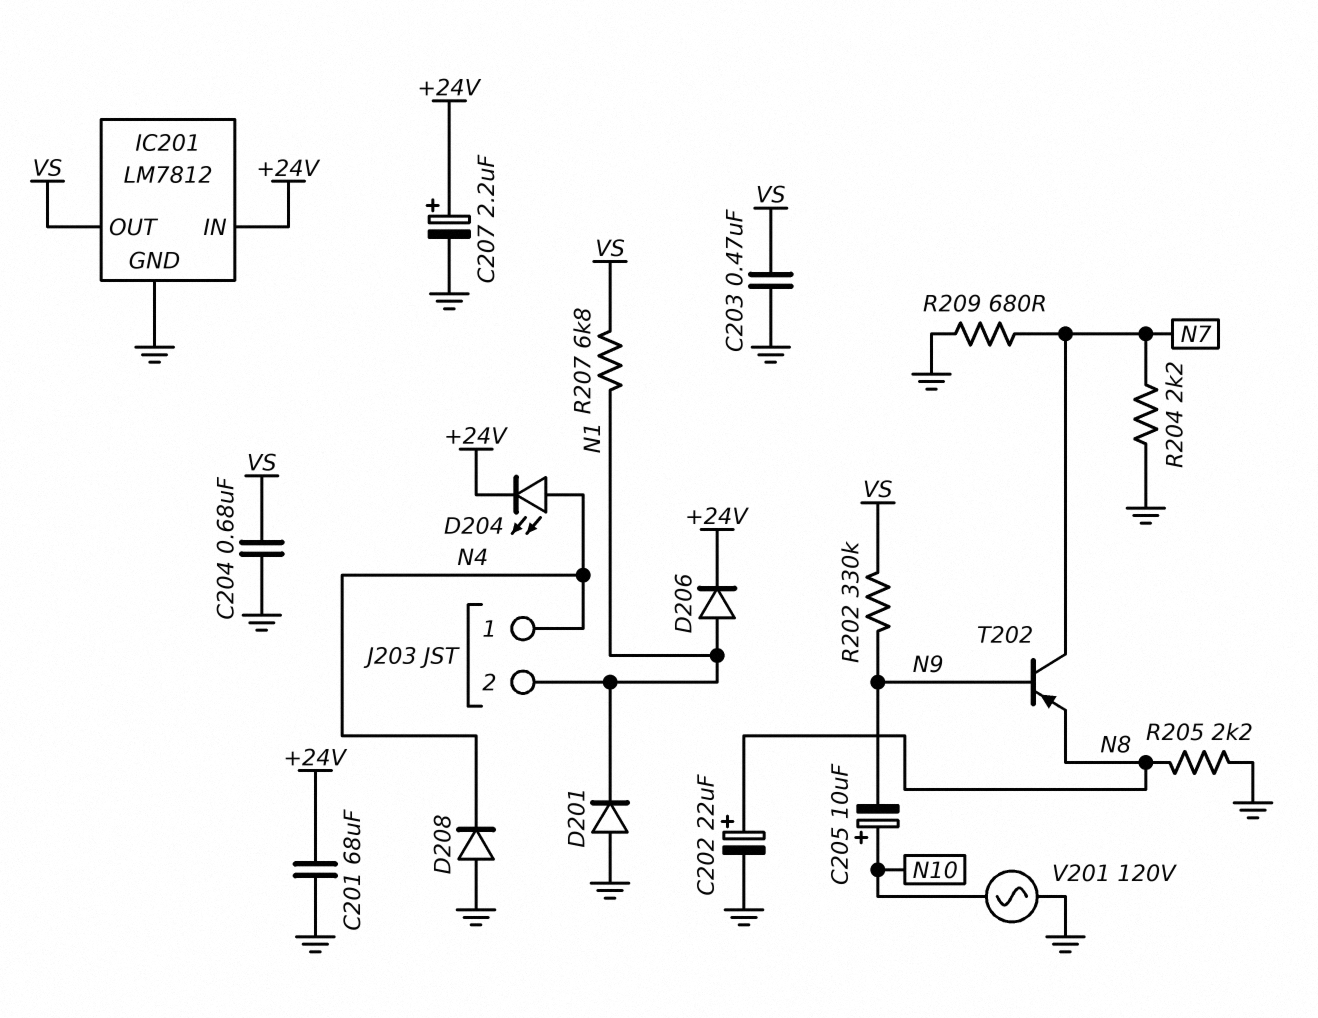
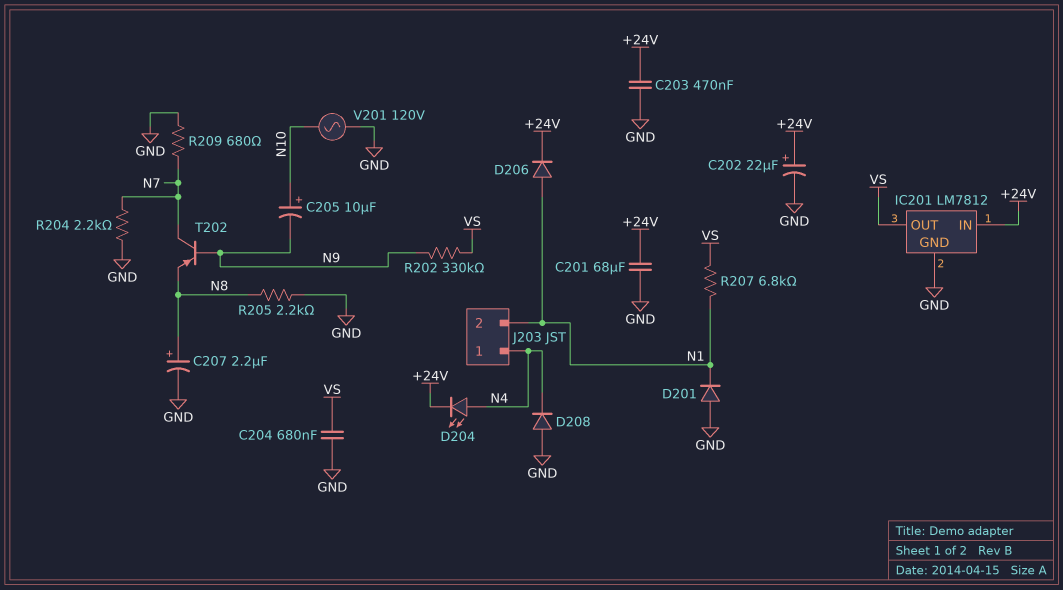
C202: 22uF (plus N8, minus GND) -> 22uF (plus +24V, minus GND)
C203: 470nF (GND, VS) -> 470nF (+24V, GND)
C207: 2.2uF (plus +24V, minus GND) -> 2.2uF (plus N8, minus GND)

